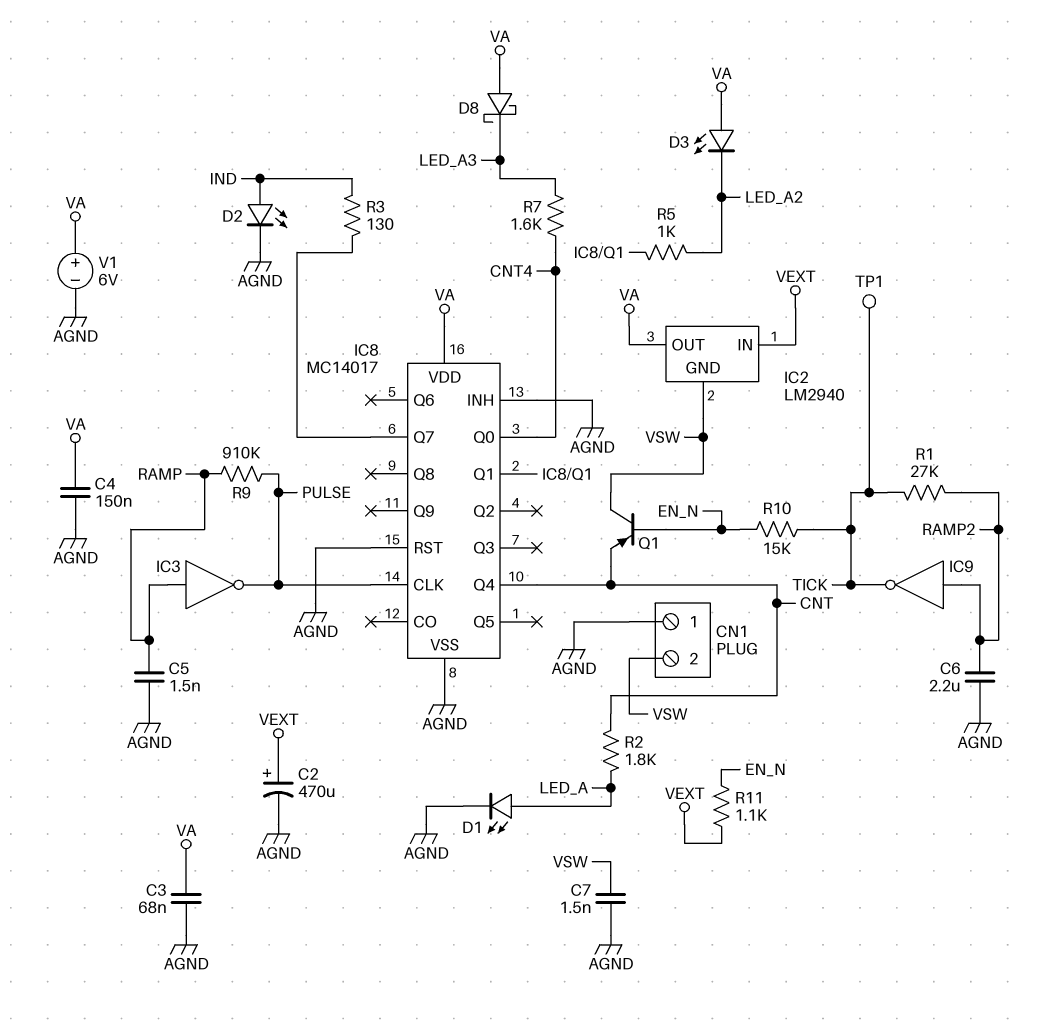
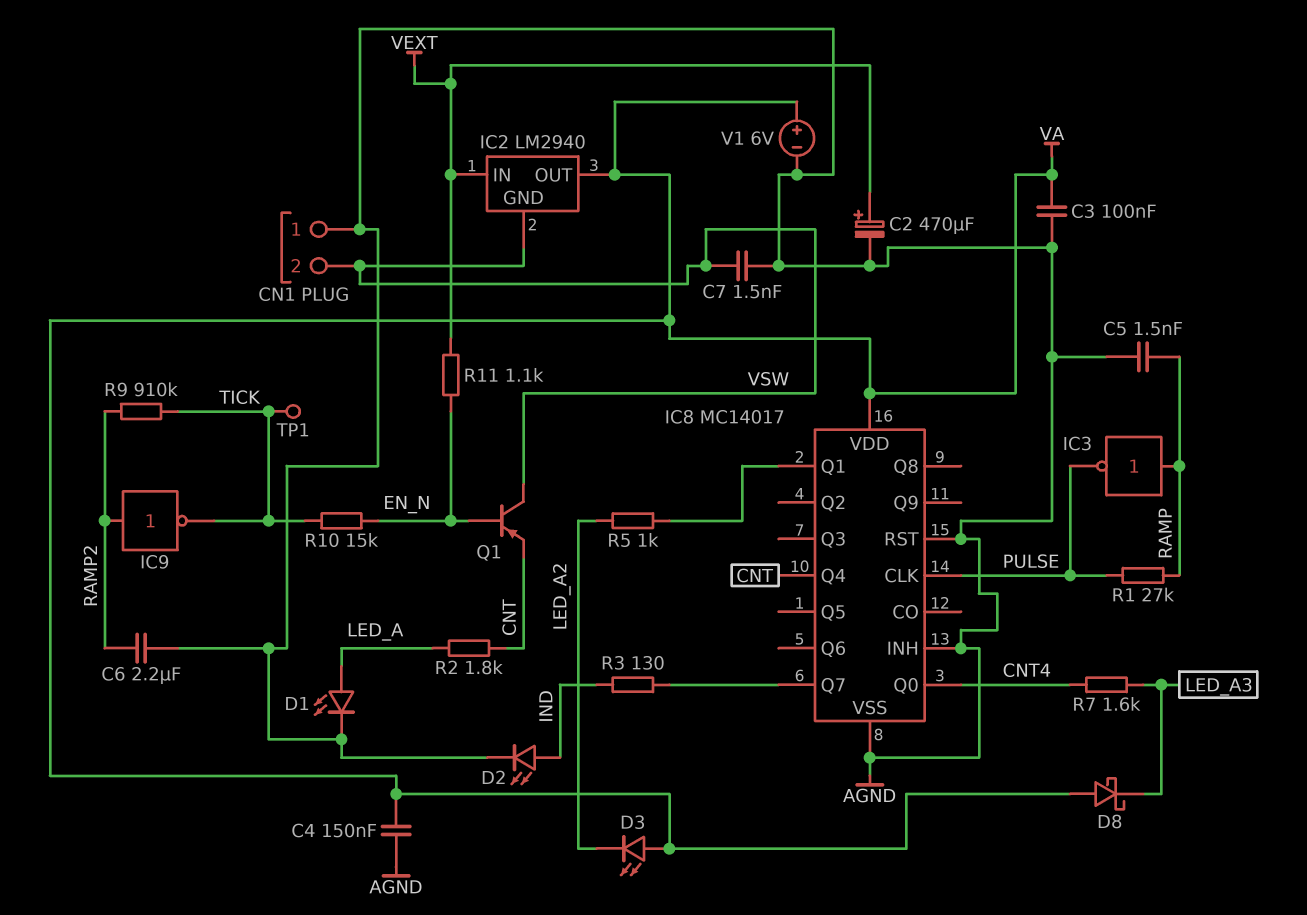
C3: 68nF (AGND, VA) -> 100nF (AGND, VA)
R1: 27k (RAMP2, TICK) -> 27k (PULSE, RAMP)
R9: 910k (PULSE, RAMP) -> 910k (RAMP2, TICK)

